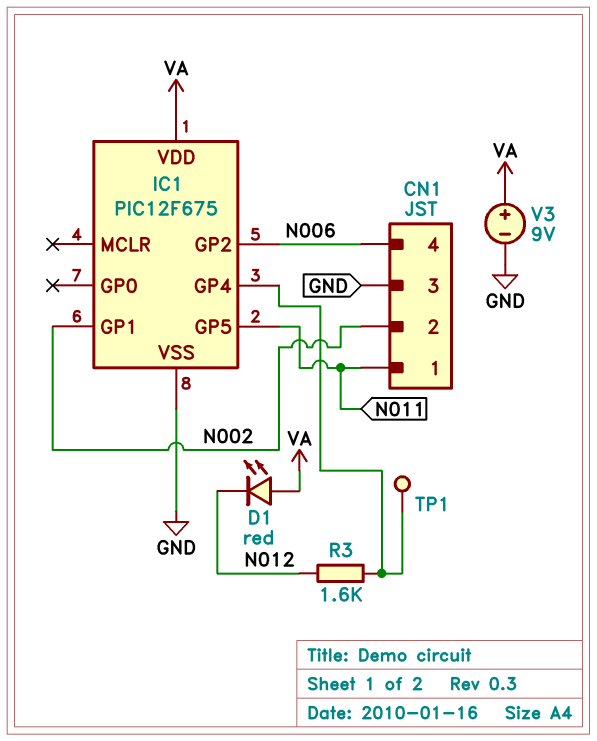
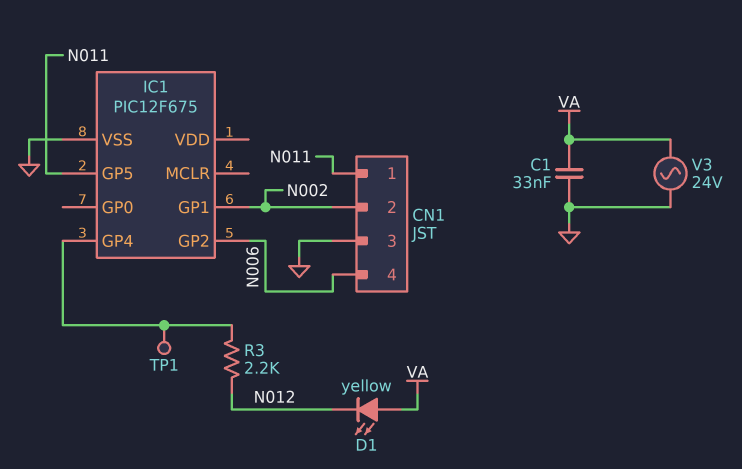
C1: none -> 33nF (GND, VA)
D1: LED red (A VA, K N012) -> LED yellow (A VA, K N012)
IC1 pin VDD: VA -> none
R3: 1.6k (IC1/GP4, N012) -> 2.2k (IC1/GP4, N012)
V3: 9V (plus VA, minus GND) -> AC 24V (GND, VA)

